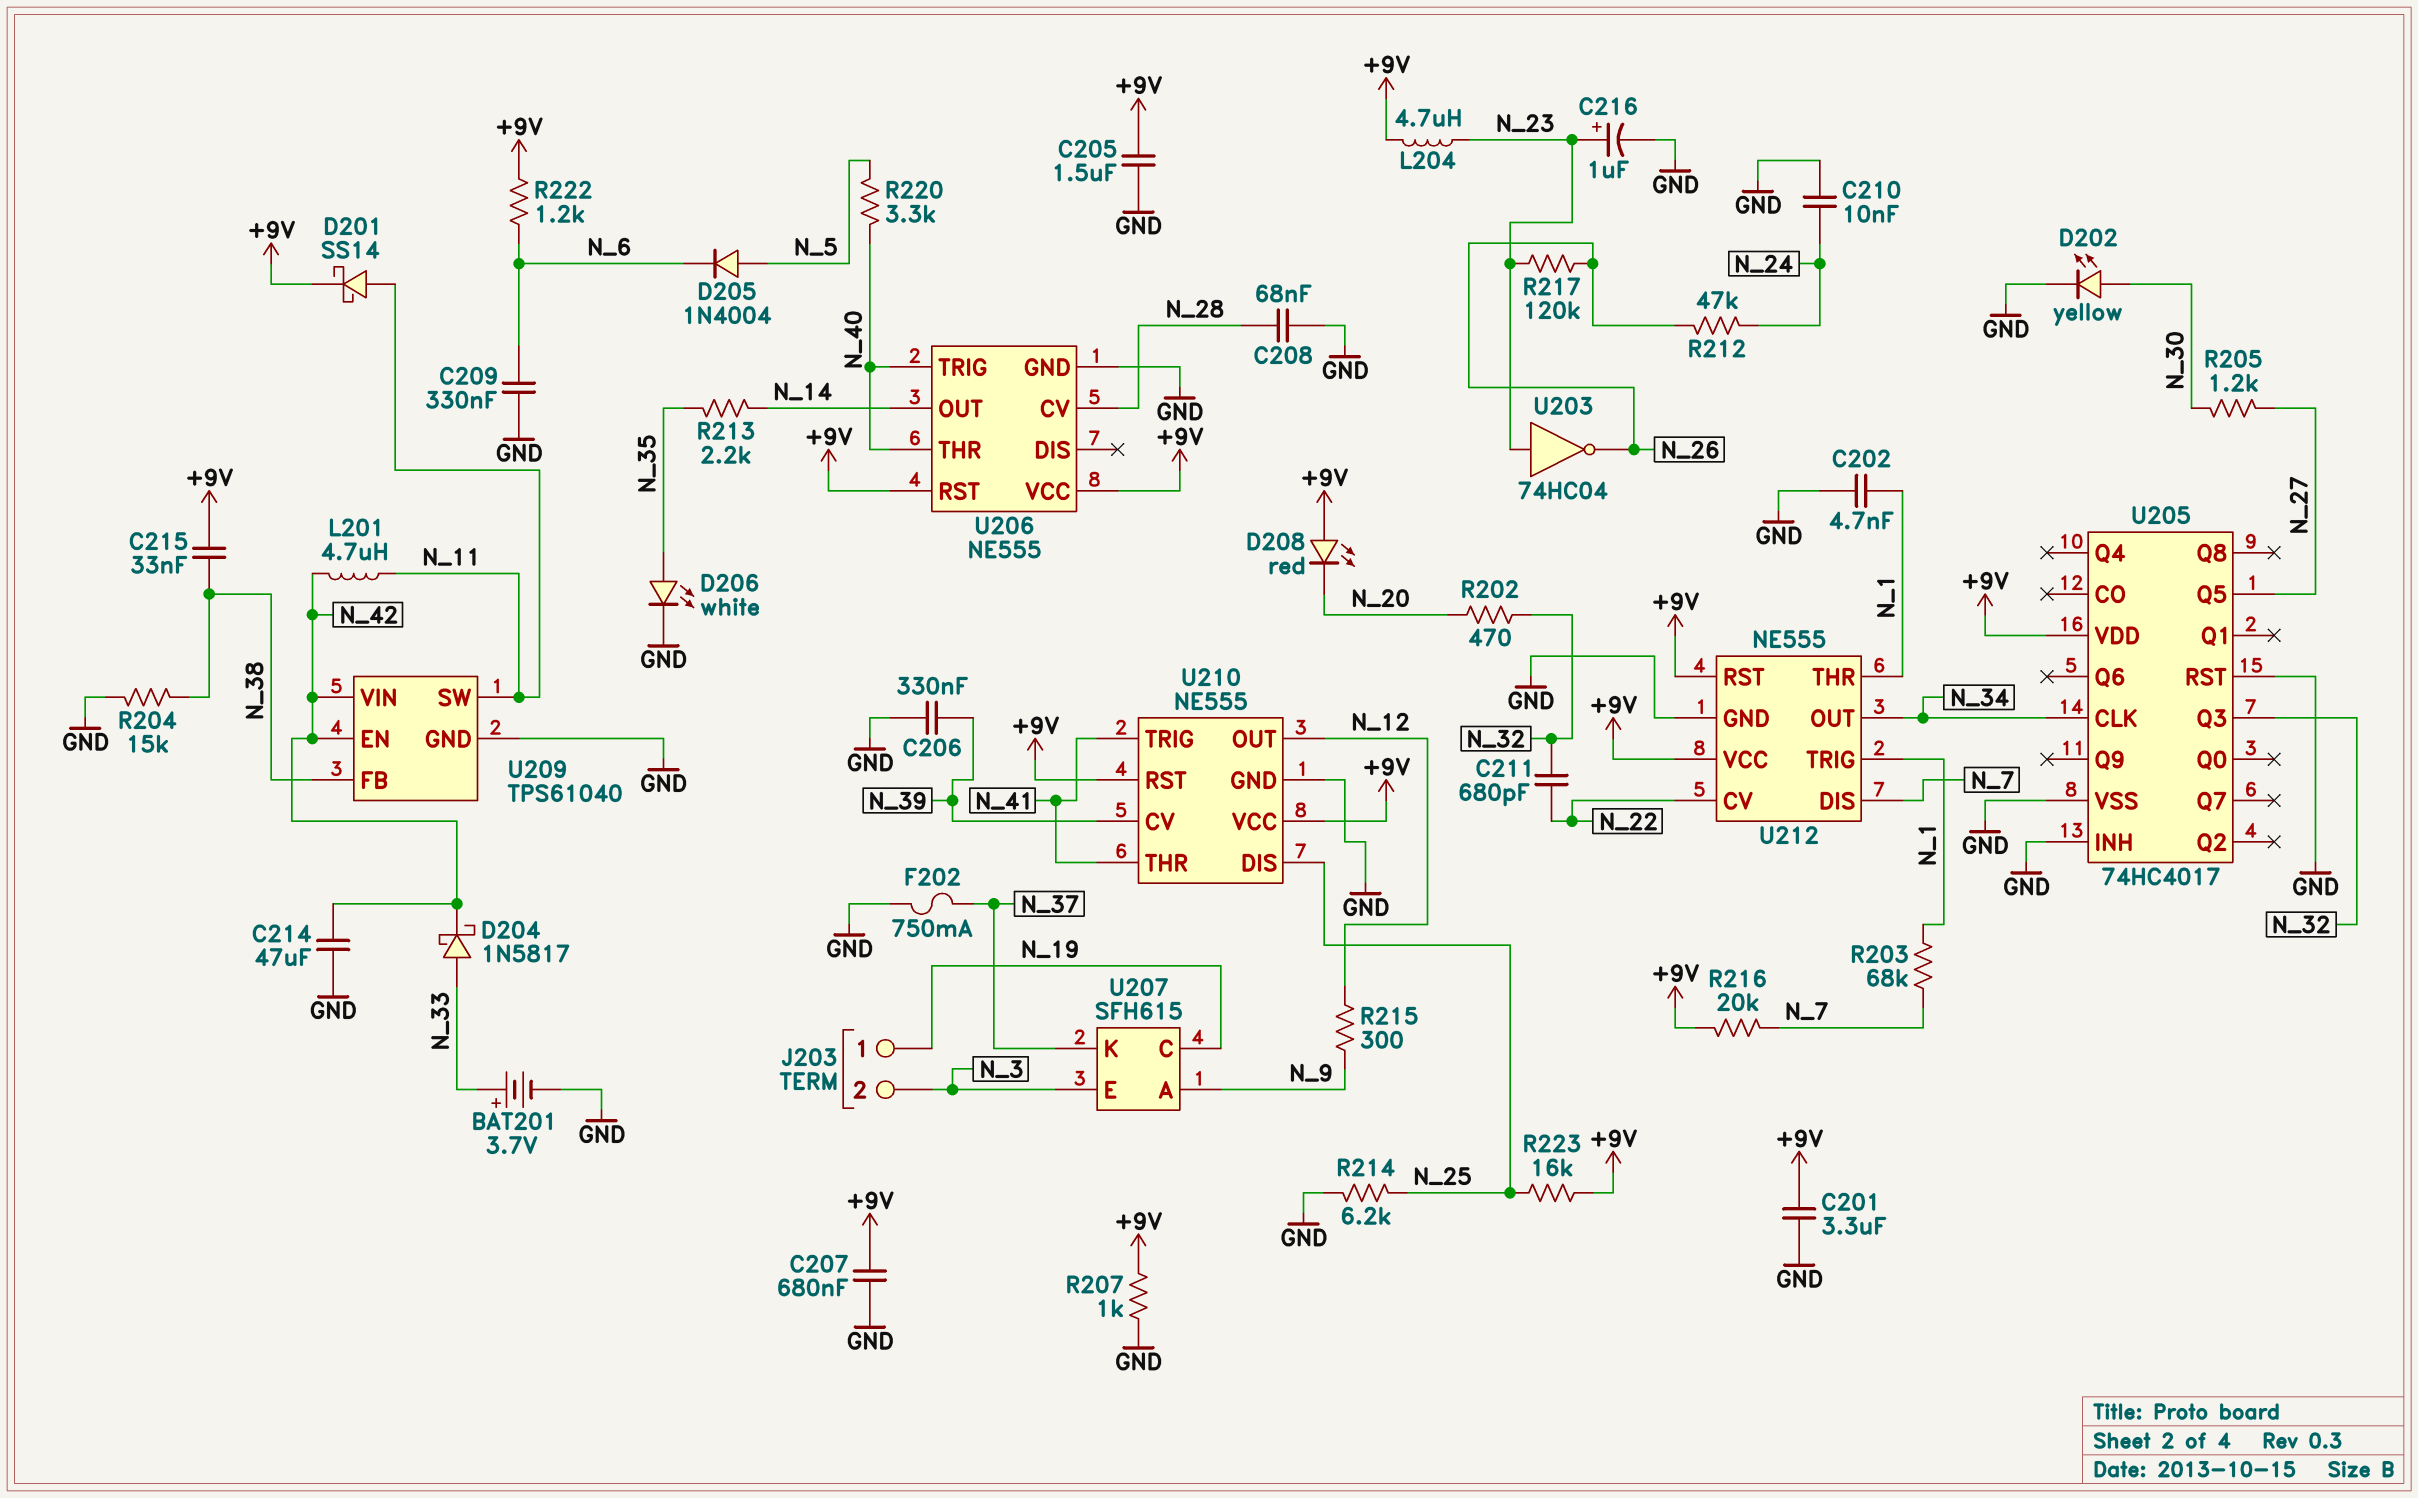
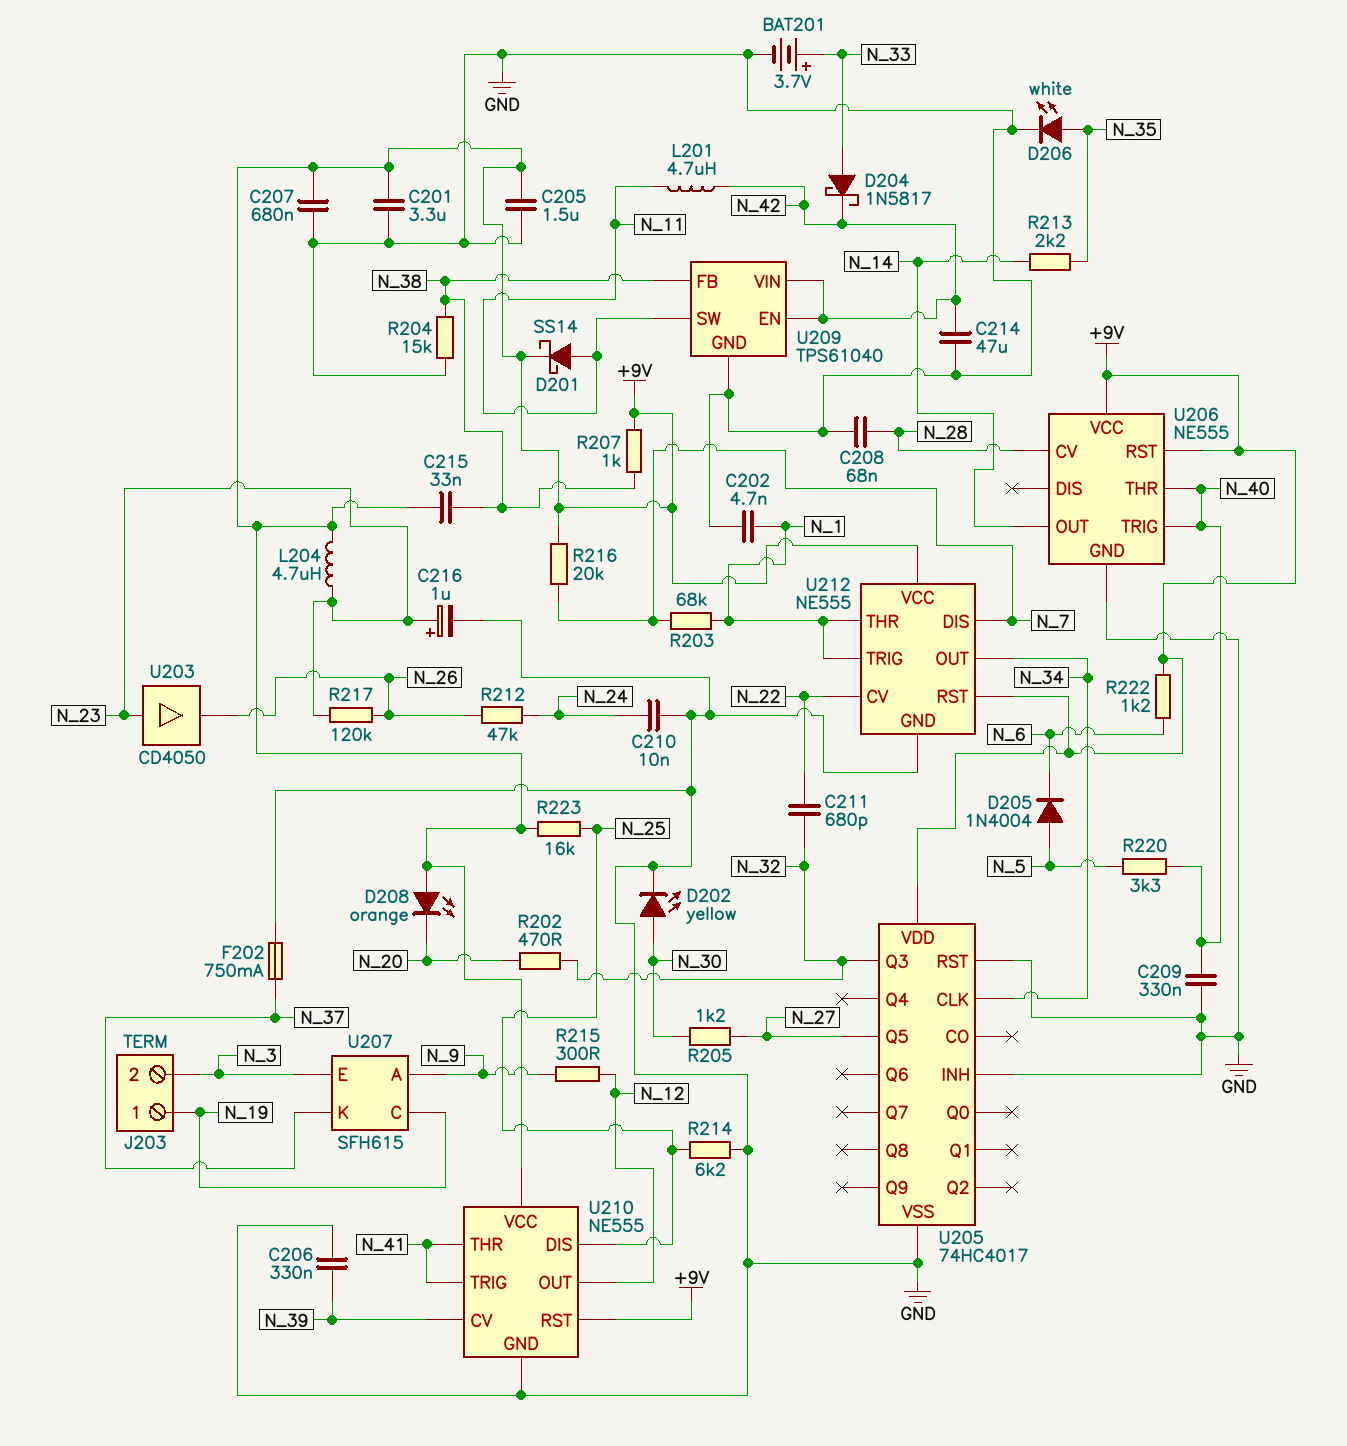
C209: 330nF (GND, N_6) -> 330nF (GND, N_40)
D208: LED red (A +9V, K N_20) -> LED orange (A +9V, K N_20)
R207: 1k (+9V, GND) -> 1k (+9V, N_38)
U203: NOT 74HC04 (in N_23, out N_26) -> buffer CD4050 (in N_23, out N_26)

